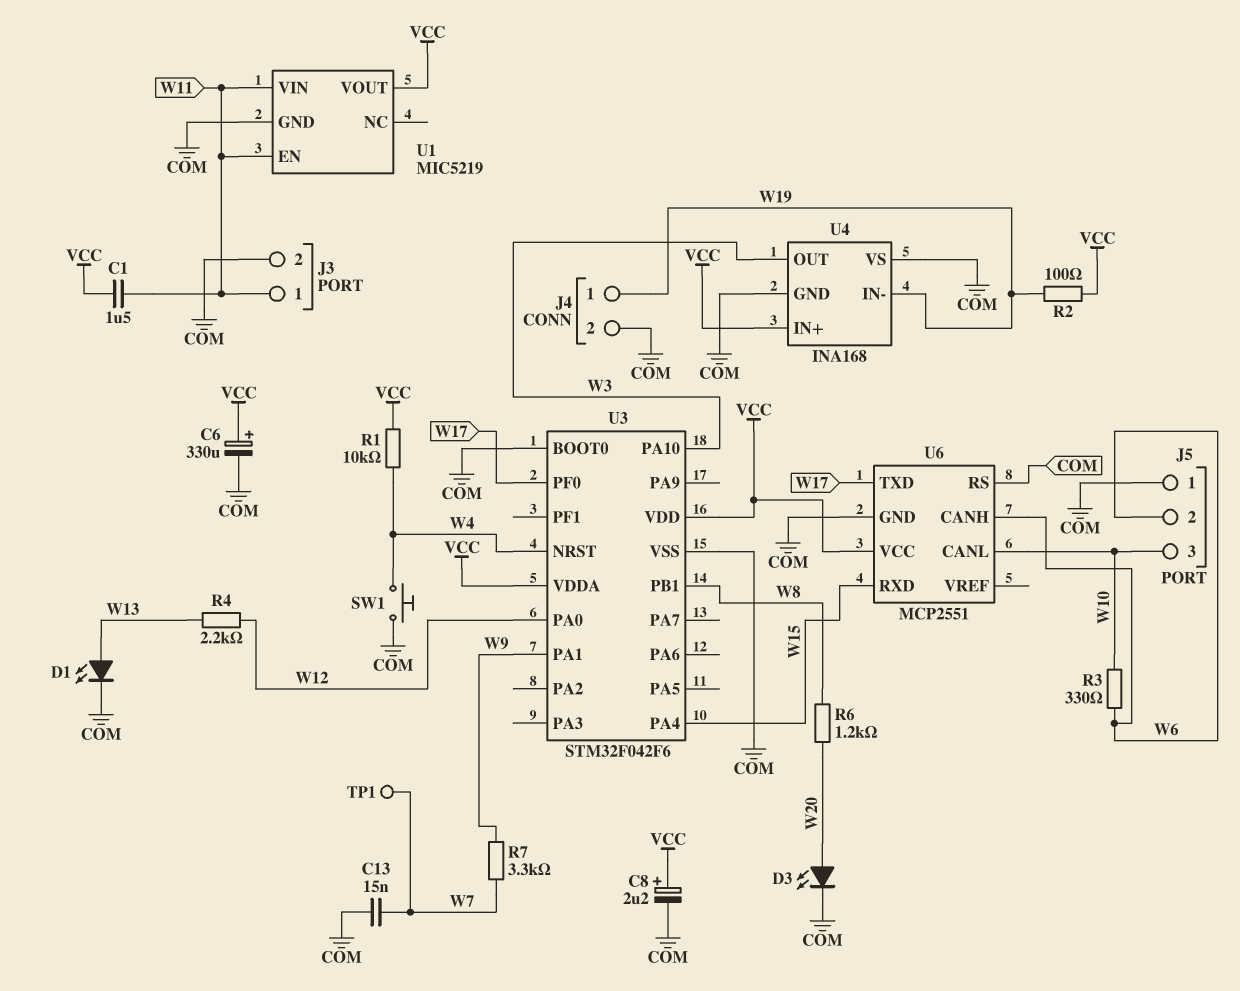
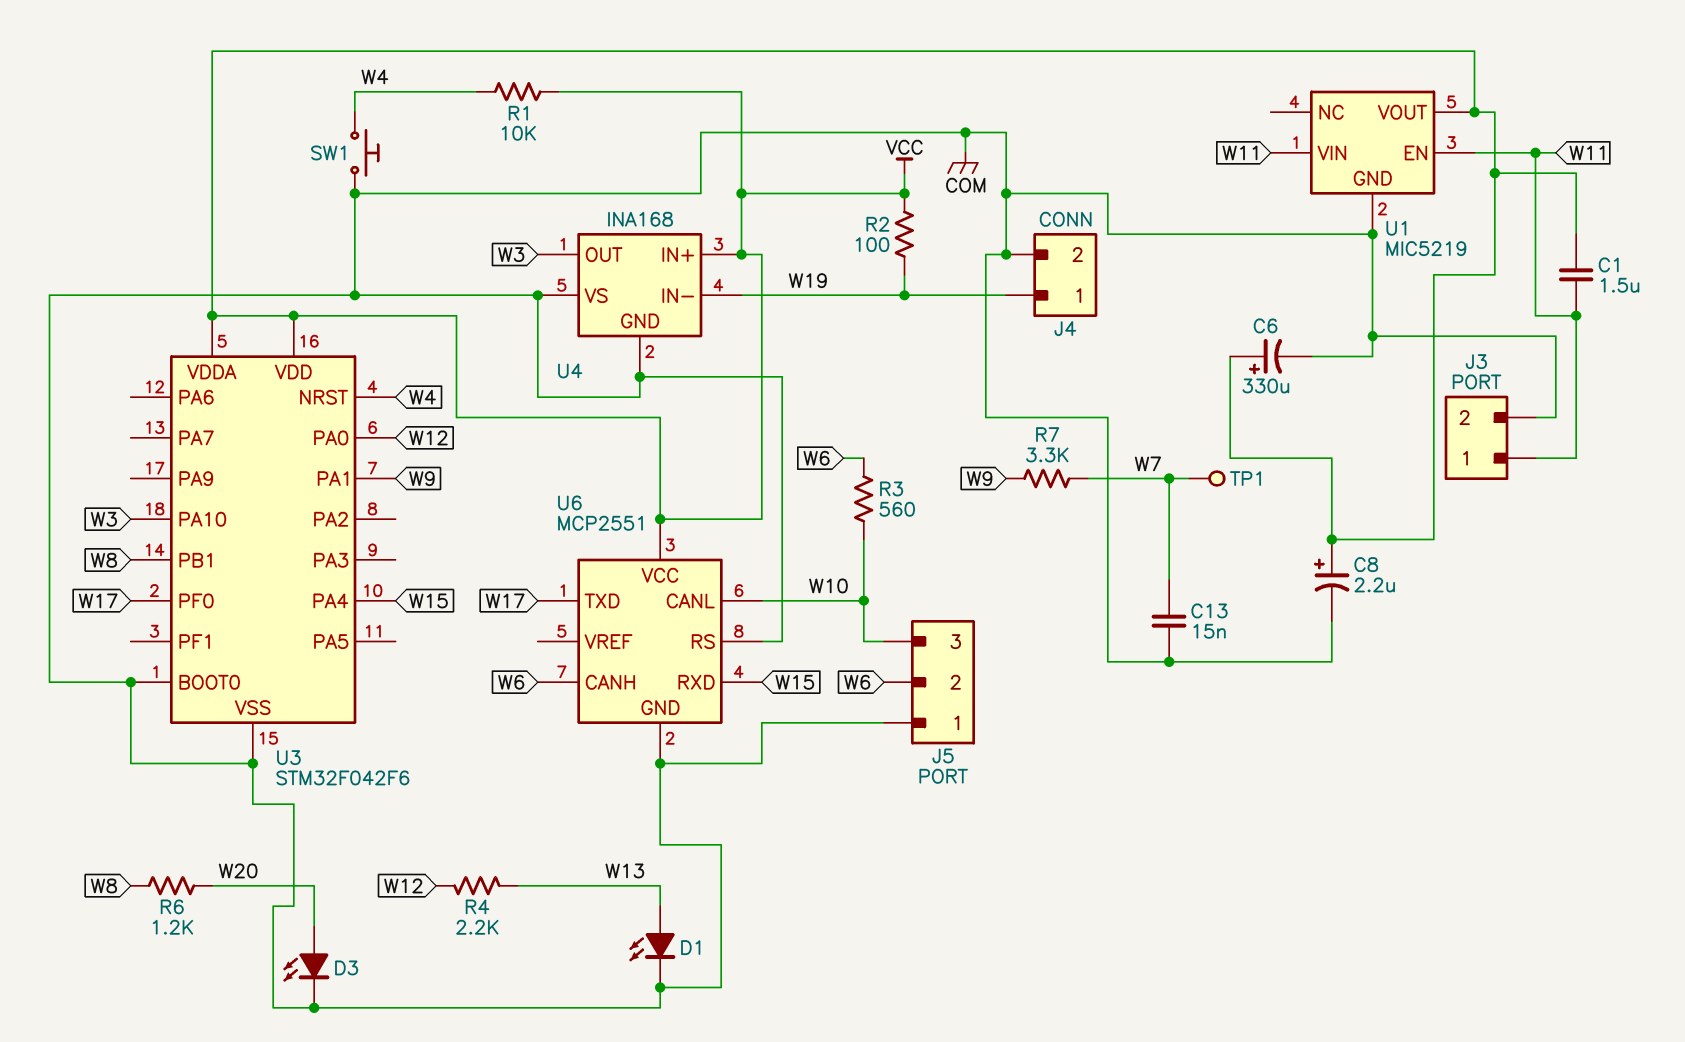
R3: 330 (W6, W10) -> 560 (W6, W10)

